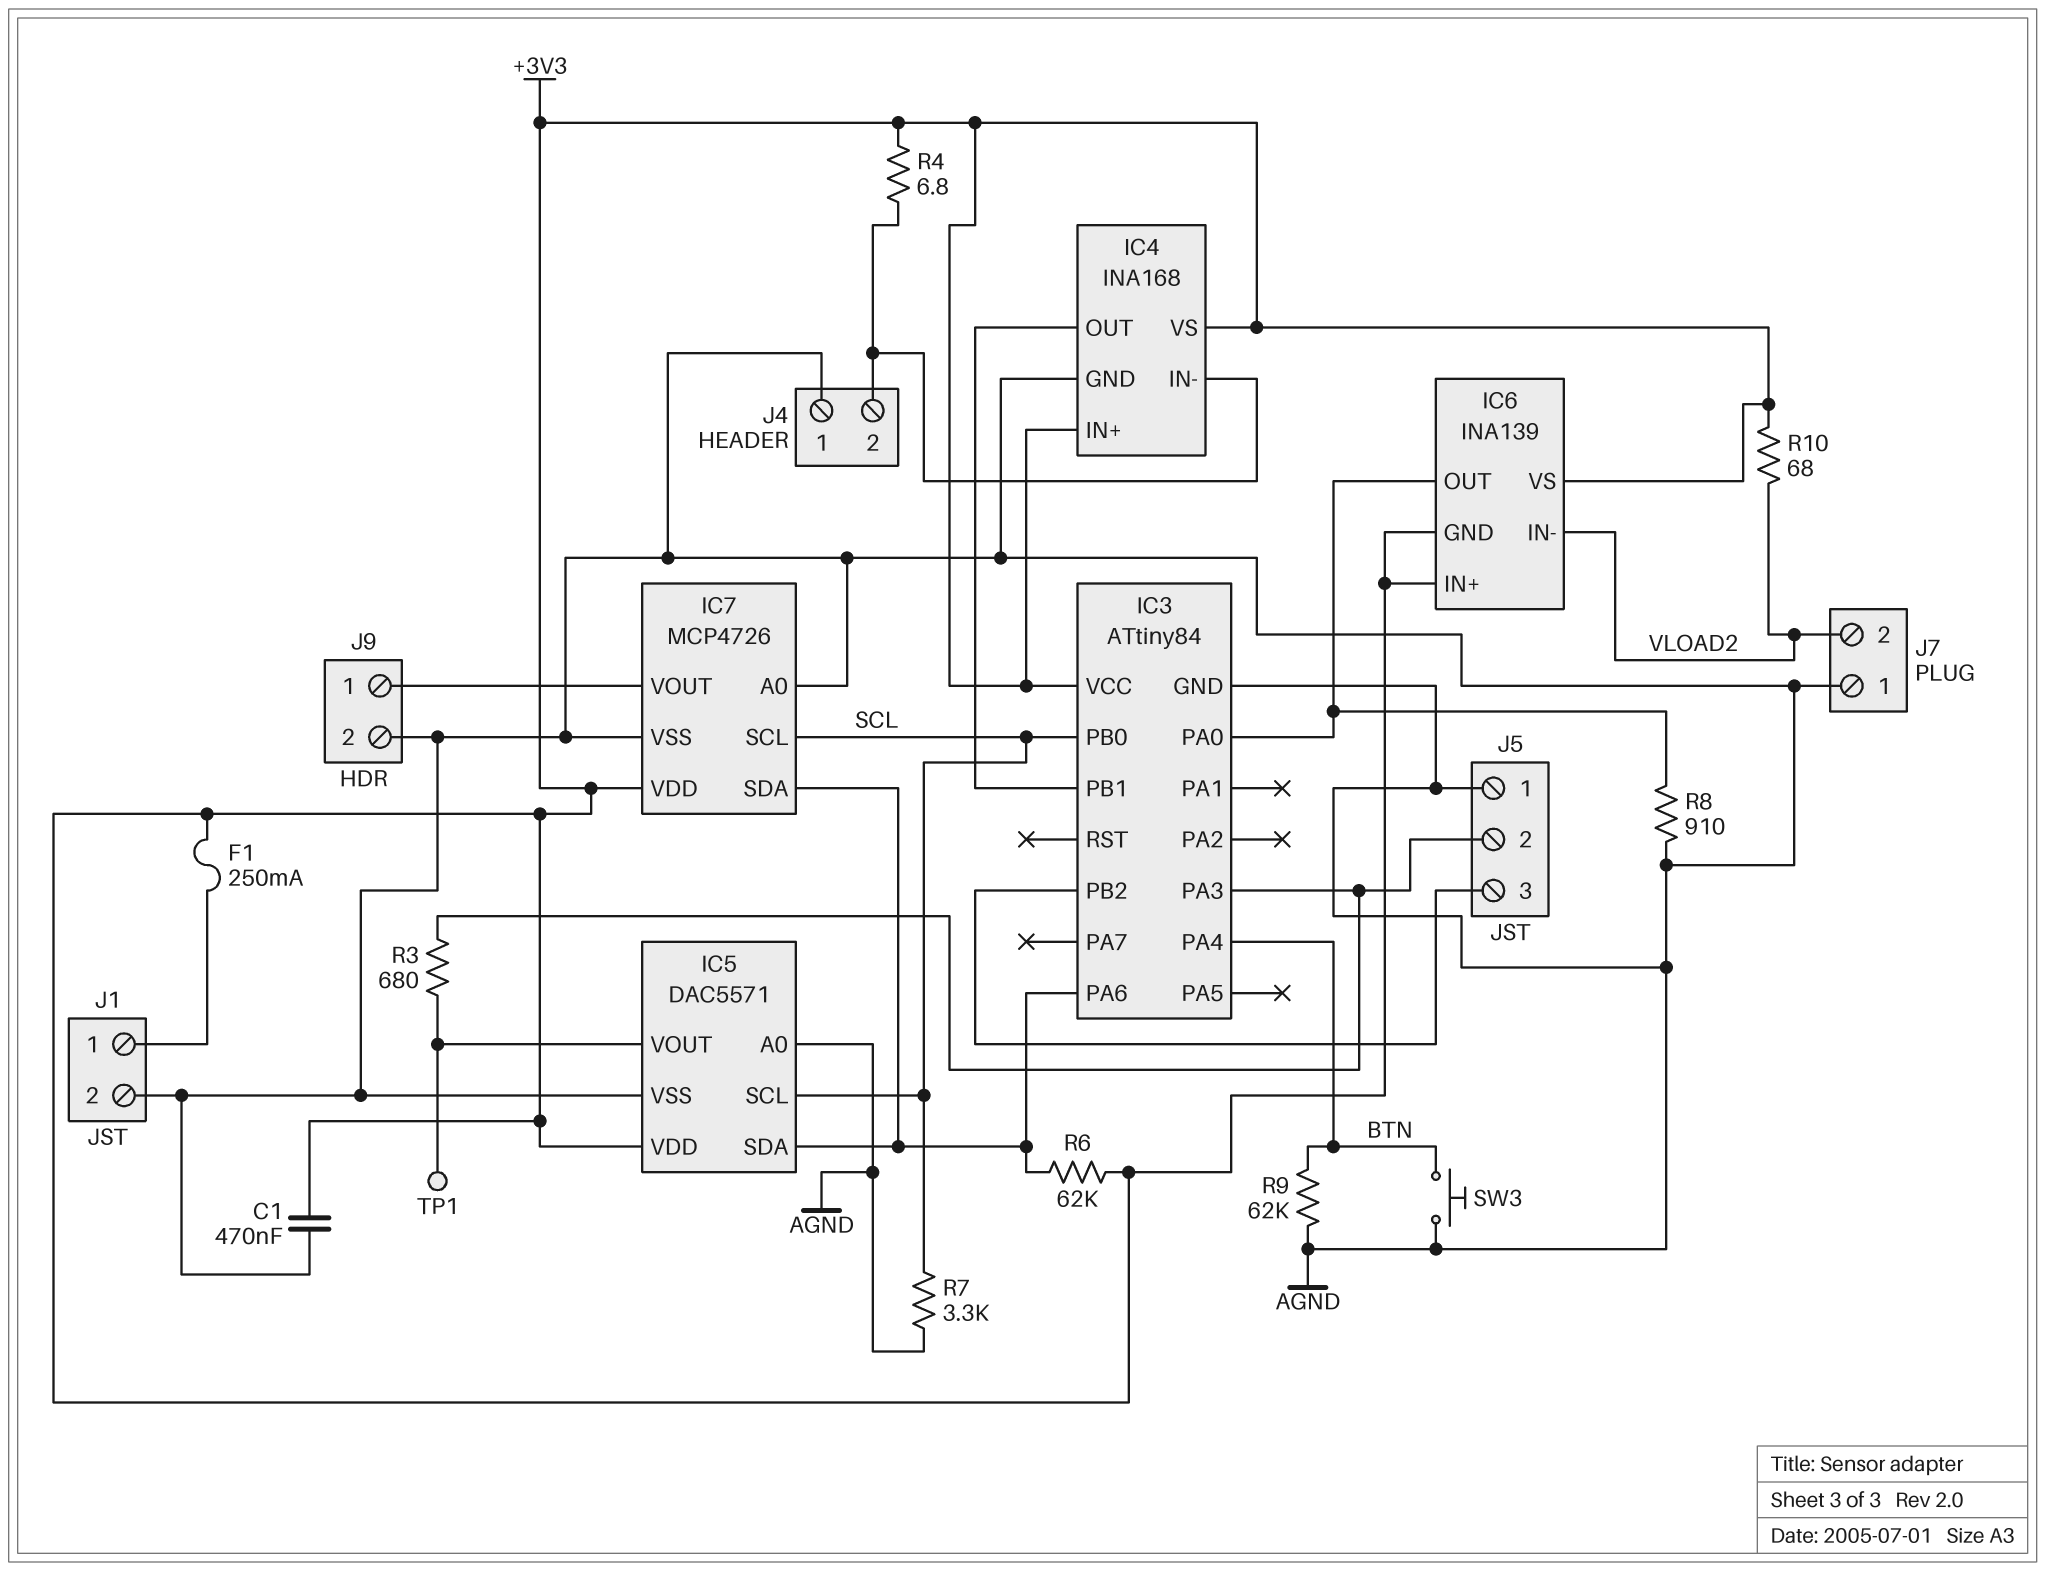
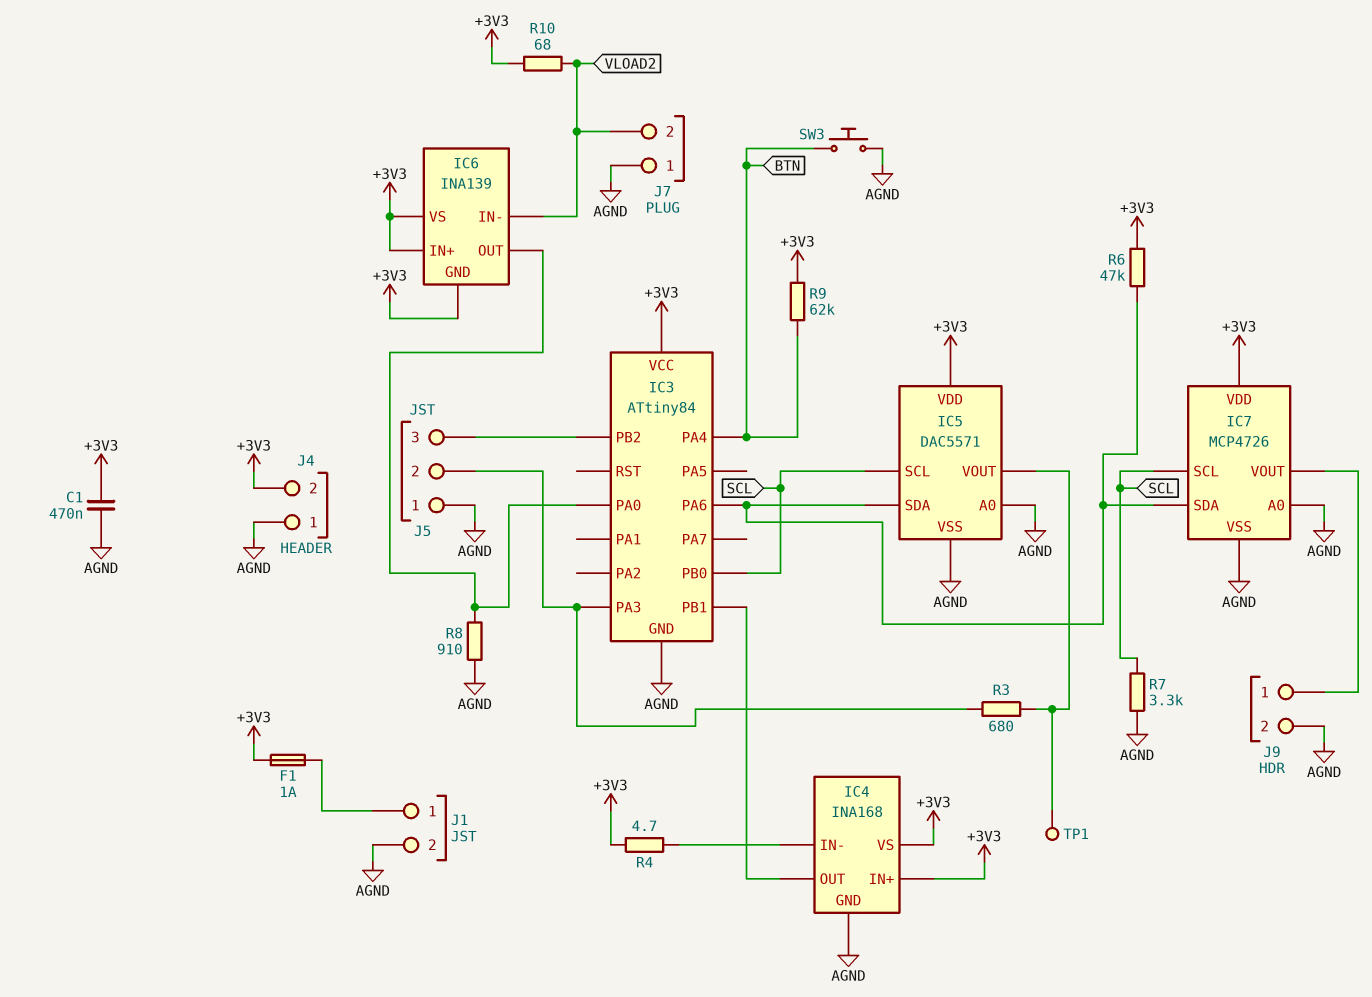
F1: 250mA (+3V3, J1/1) -> 1A (+3V3, J1/1)
J4 pin 2: IC4/IN- -> +3V3
R4: 6.8 (+3V3, IC4/IN-) -> 4.7 (+3V3, IC4/IN-)
R6: 62k (+3V3, IC3/PA6) -> 47k (+3V3, IC3/PA6)
R9: 62k (AGND, BTN) -> 62k (+3V3, BTN)

